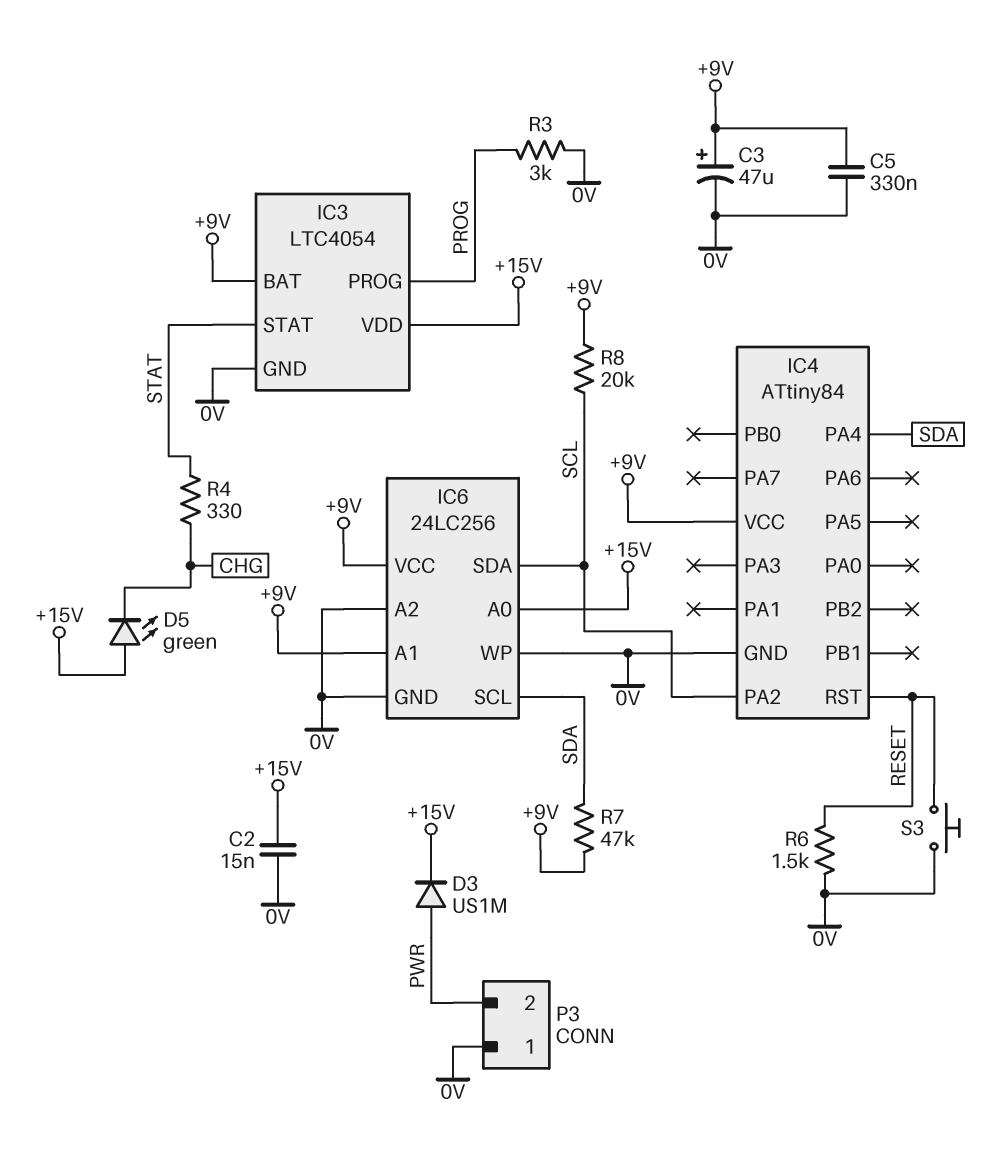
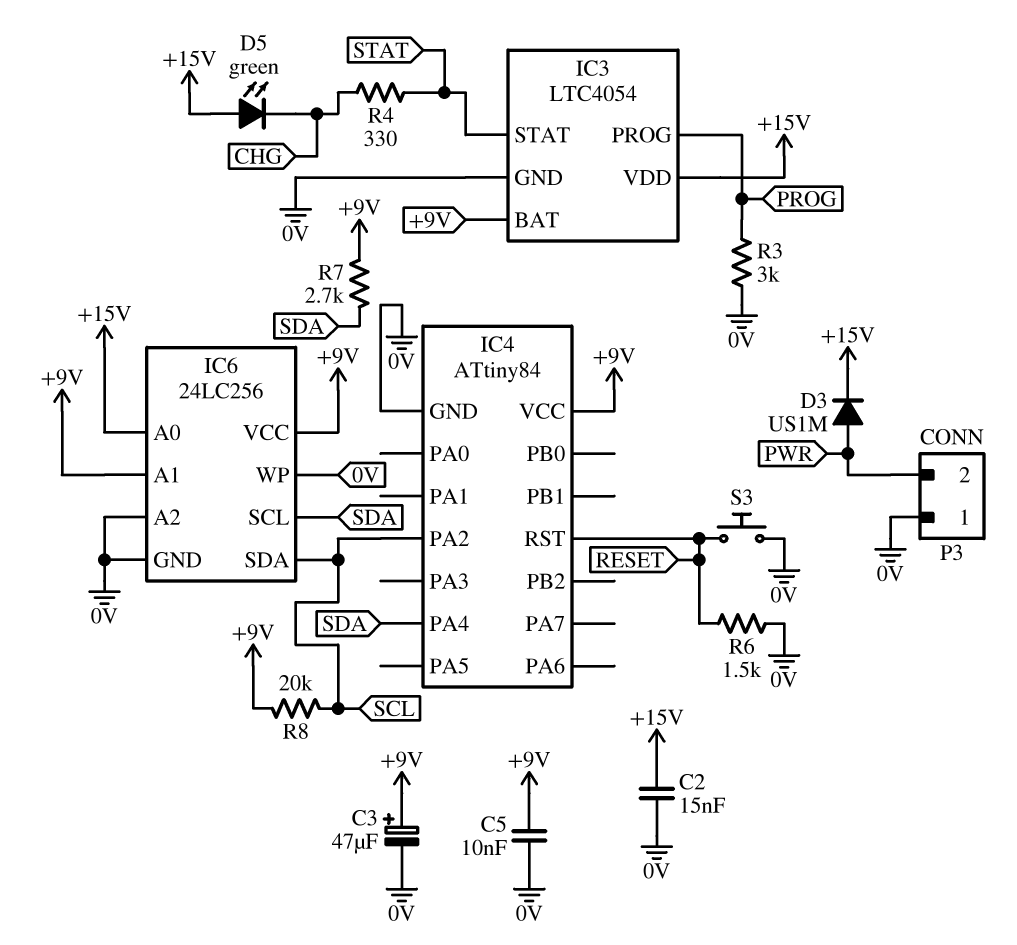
C5: 330nF (+9V, 0V) -> 10nF (+9V, 0V)
R7: 47k (+9V, SDA) -> 2.7k (+9V, SDA)

